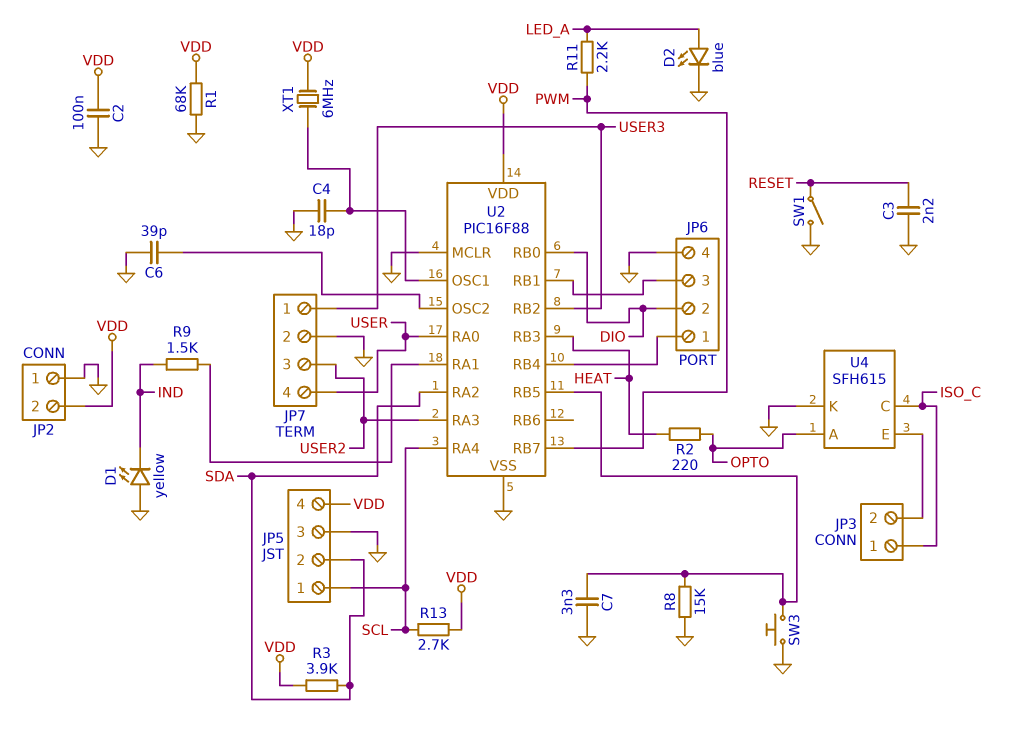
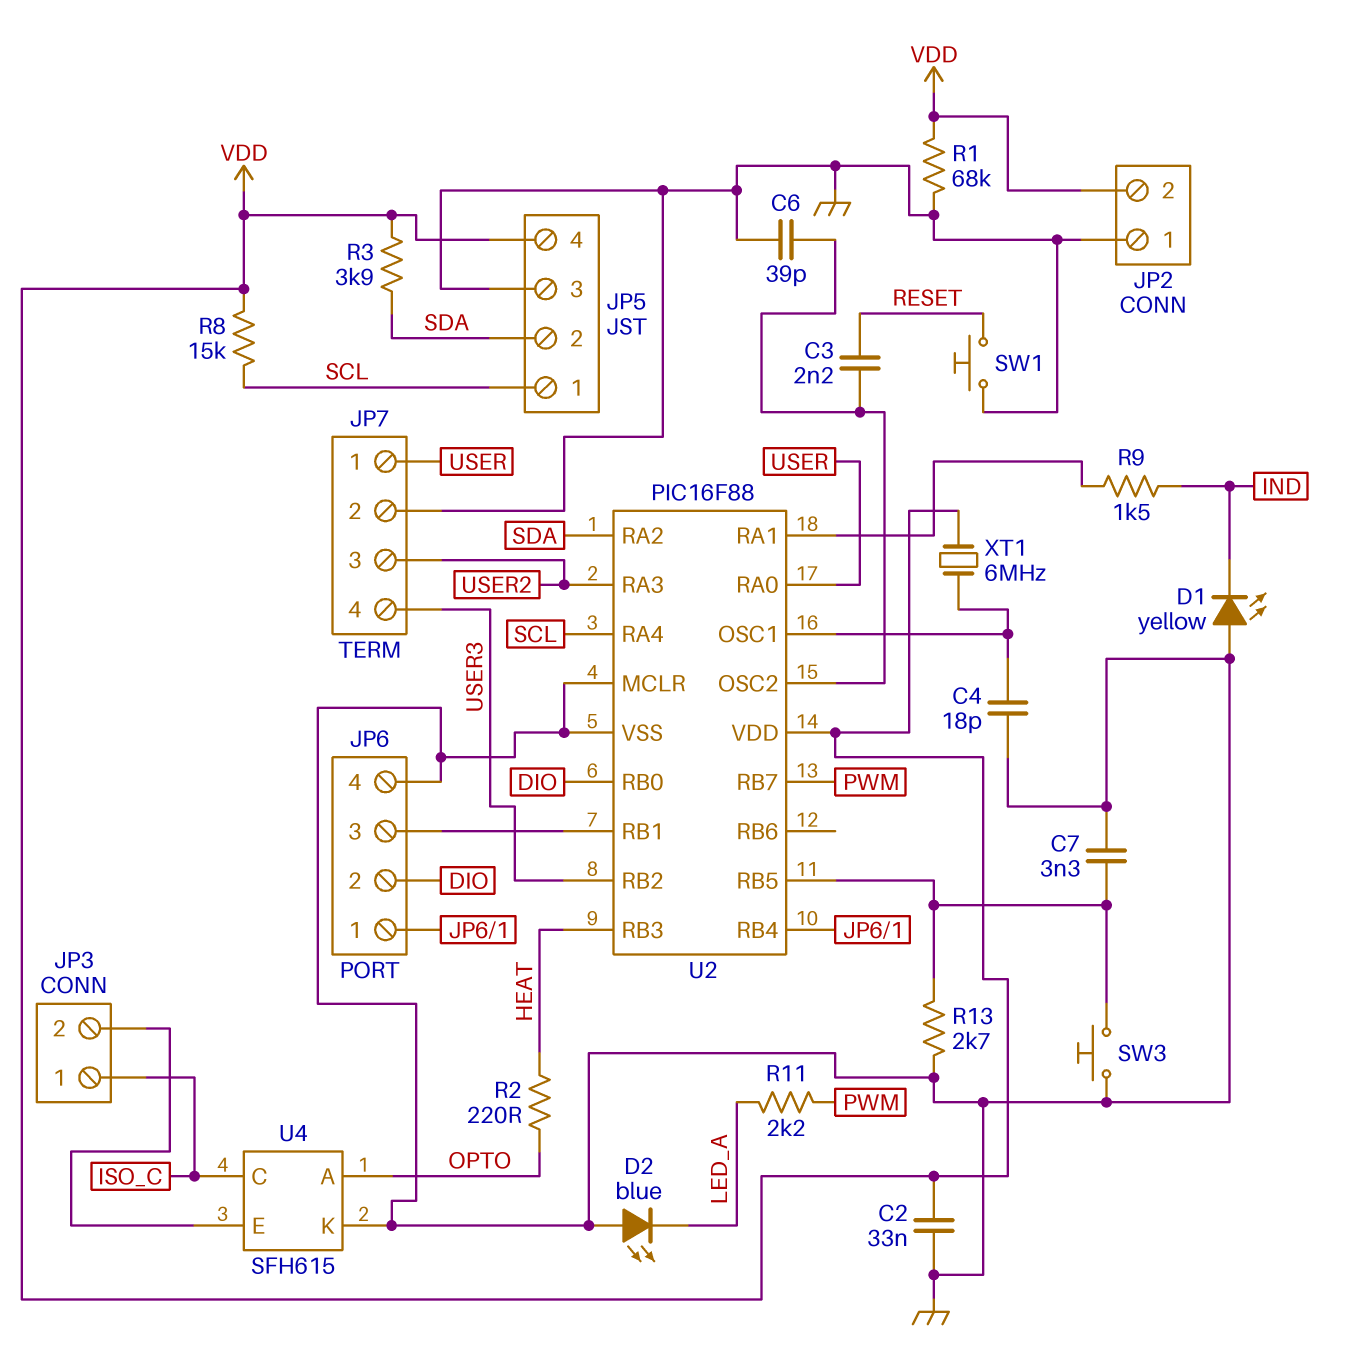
C2: 100nF (GND, VDD) -> 33nF (GND, VDD)
C3: 2.2nF (GND, RESET) -> 2.2nF (RESET, U2/OSC2)
D2: LED blue (A LED_A, K GND) -> LED blue (A GND, K LED_A)
JP7 pin 1: USER3 -> USER
JP7 pin 4: USER -> USER3
R8: 15k (GND, U2/RB5) -> 15k (SCL, VDD)
R13: 2.7k (SCL, VDD) -> 2.7k (GND, U2/RB5)
SW1: switch (GND, RESET) -> button (GND, RESET)

